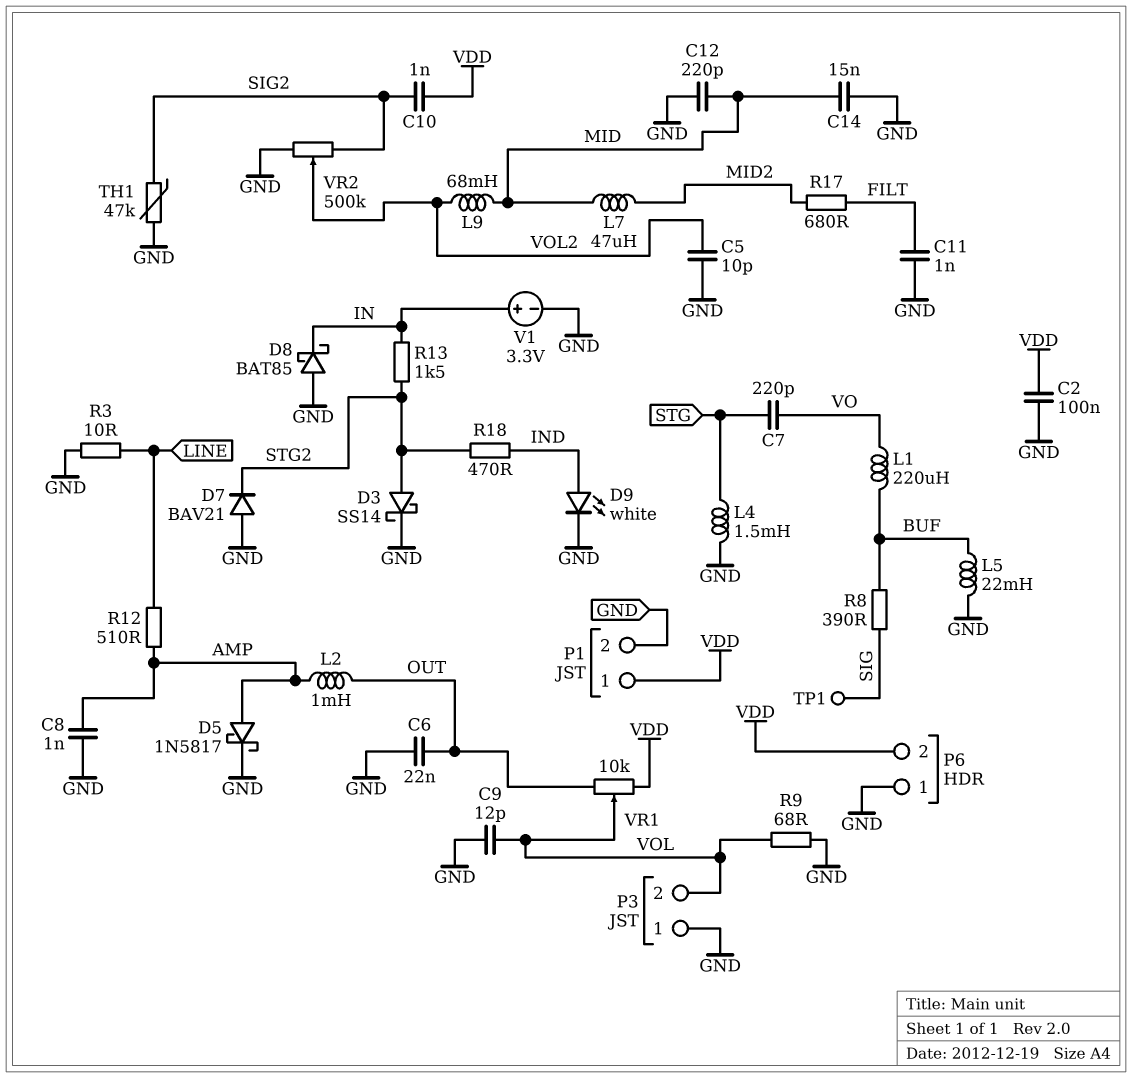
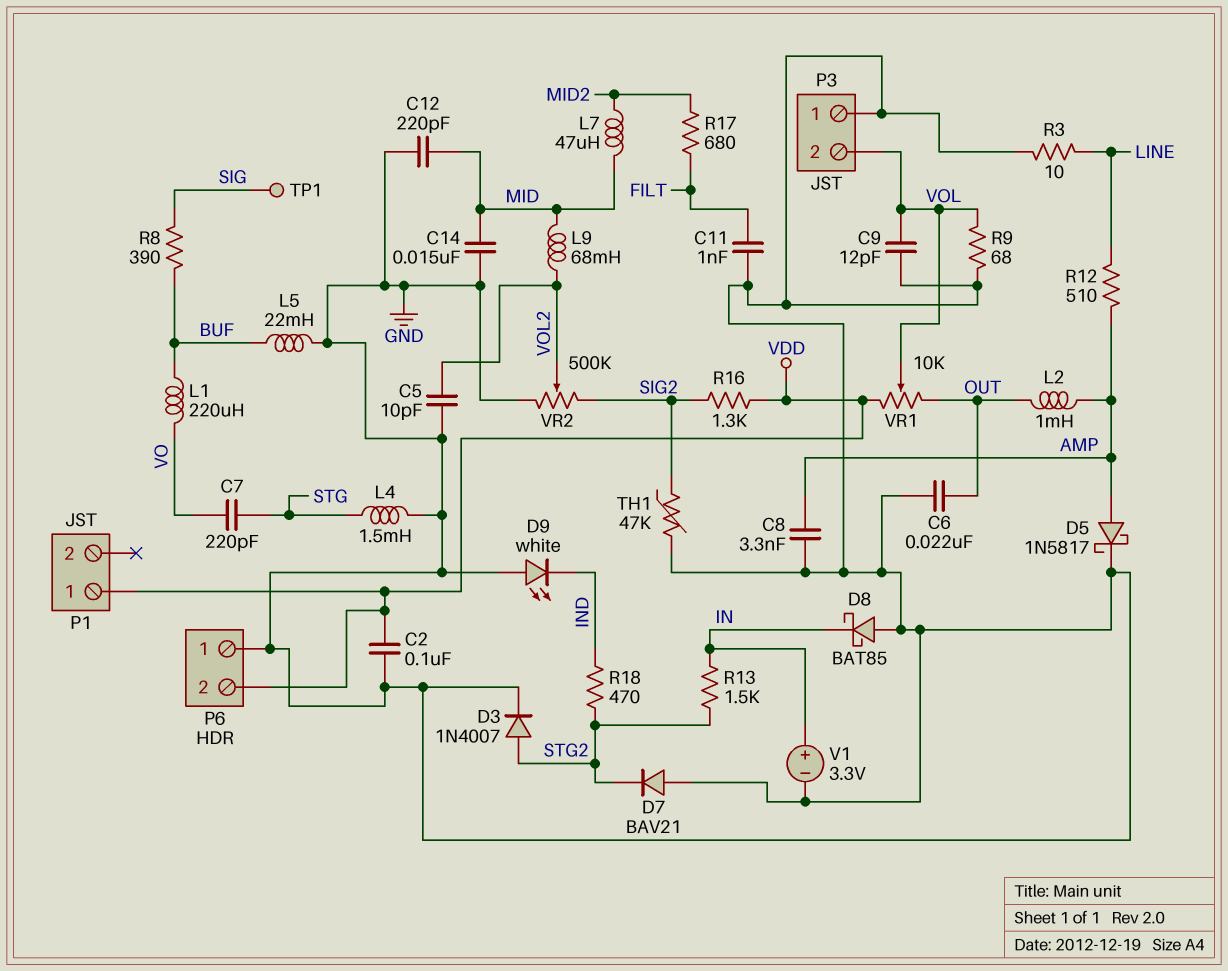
C8: 1nF (AMP, GND) -> 3.3nF (AMP, GND)
C10: 1nF (SIG2, VDD) -> none
D3: schottky SS14 (A STG2, K GND) -> diode 1N4007 (A STG2, K GND)
D9: LED white (A IND, K GND) -> LED white (A GND, K IND)
P1 pin 2: GND -> none
R16: none -> 1.3k (SIG2, VDD)

